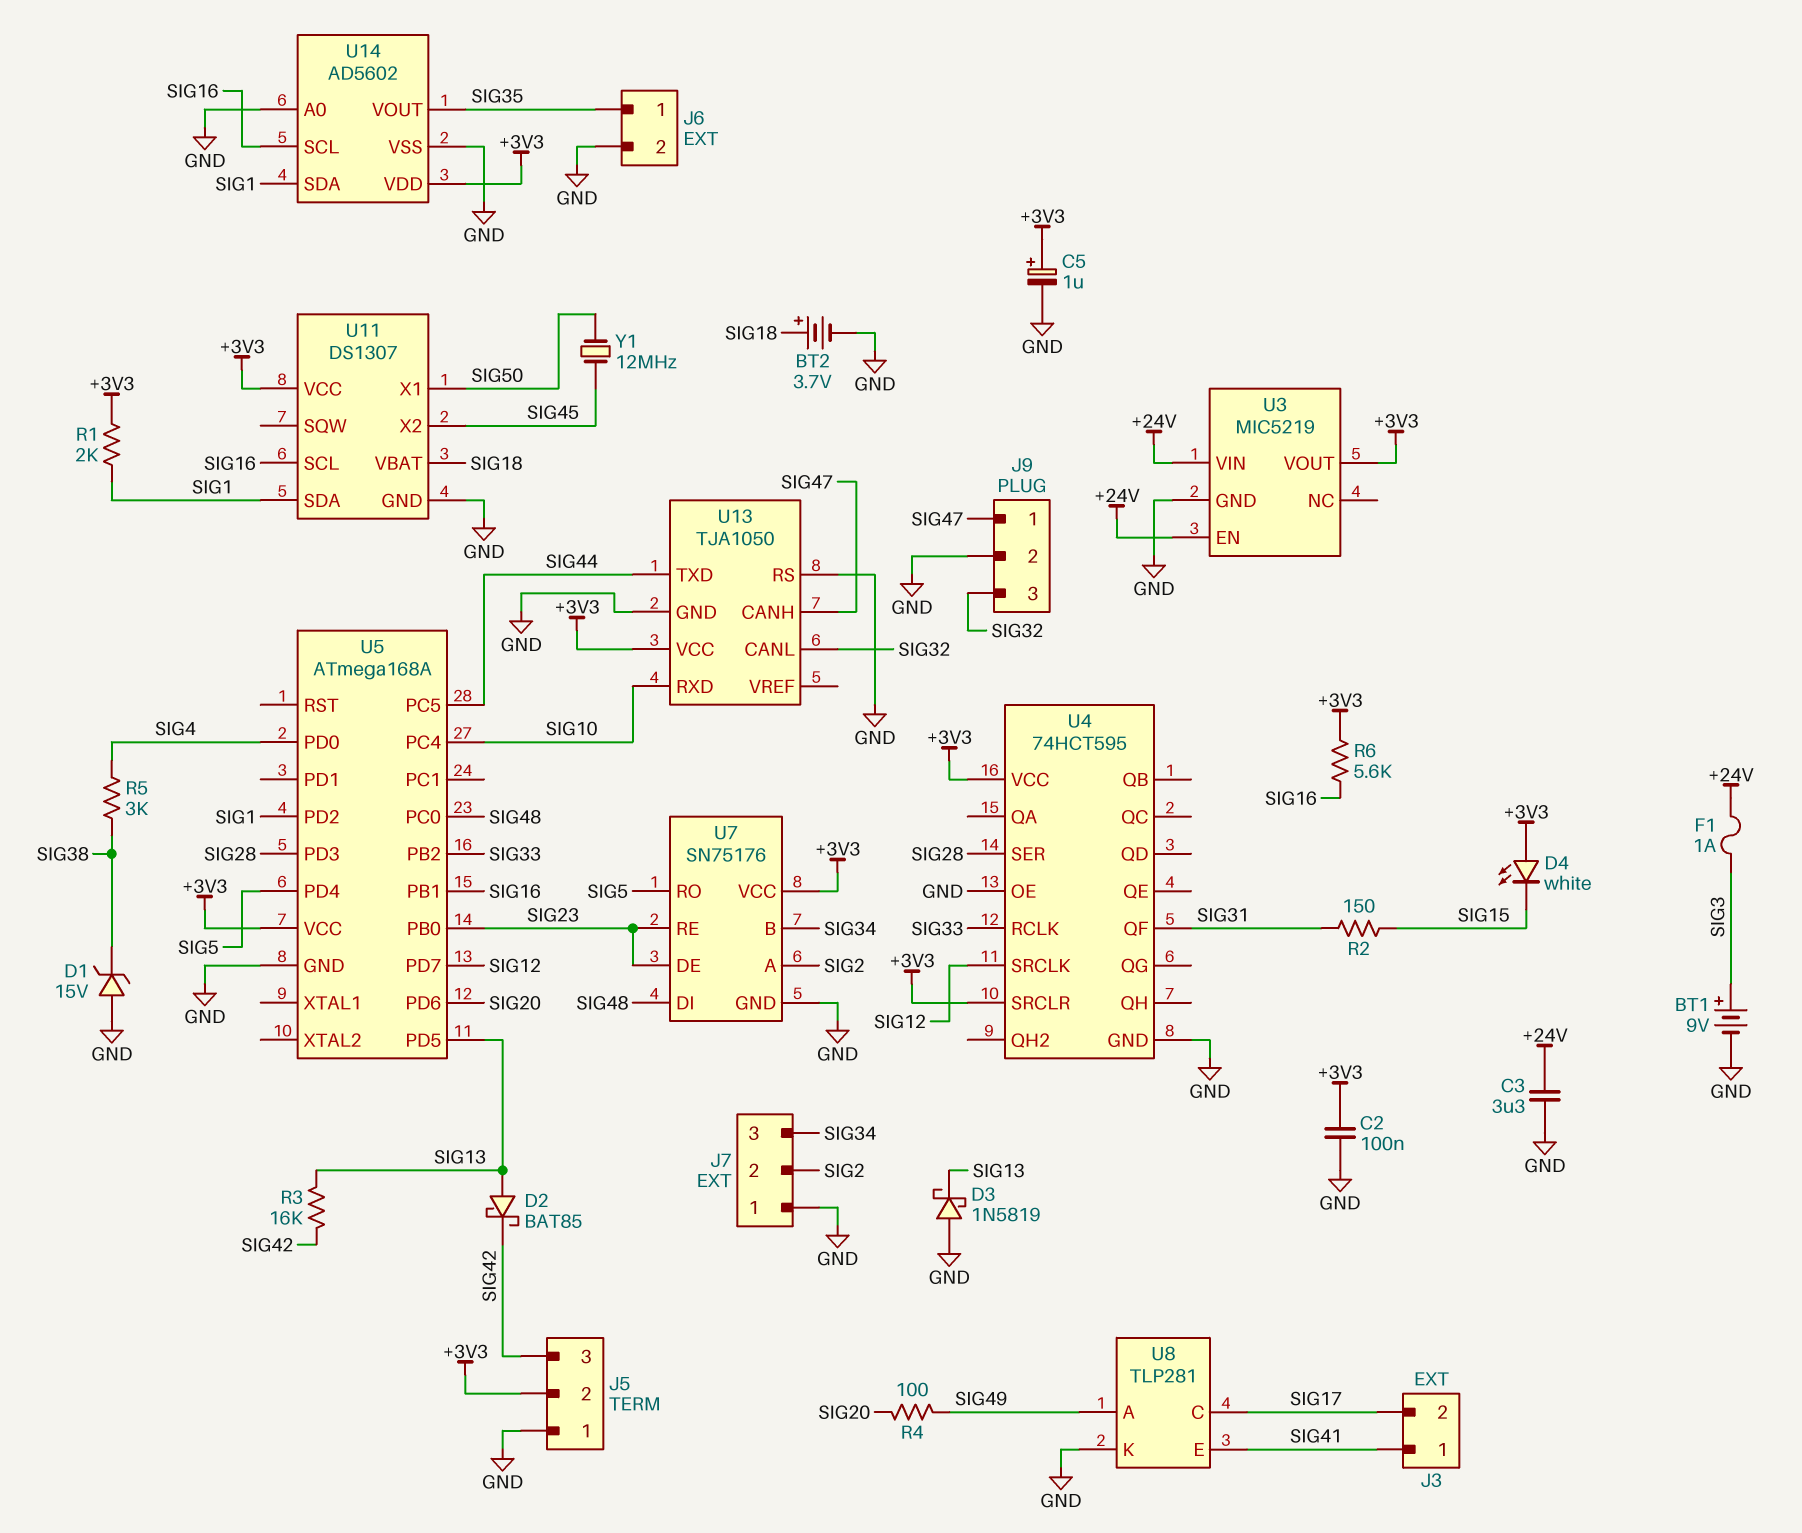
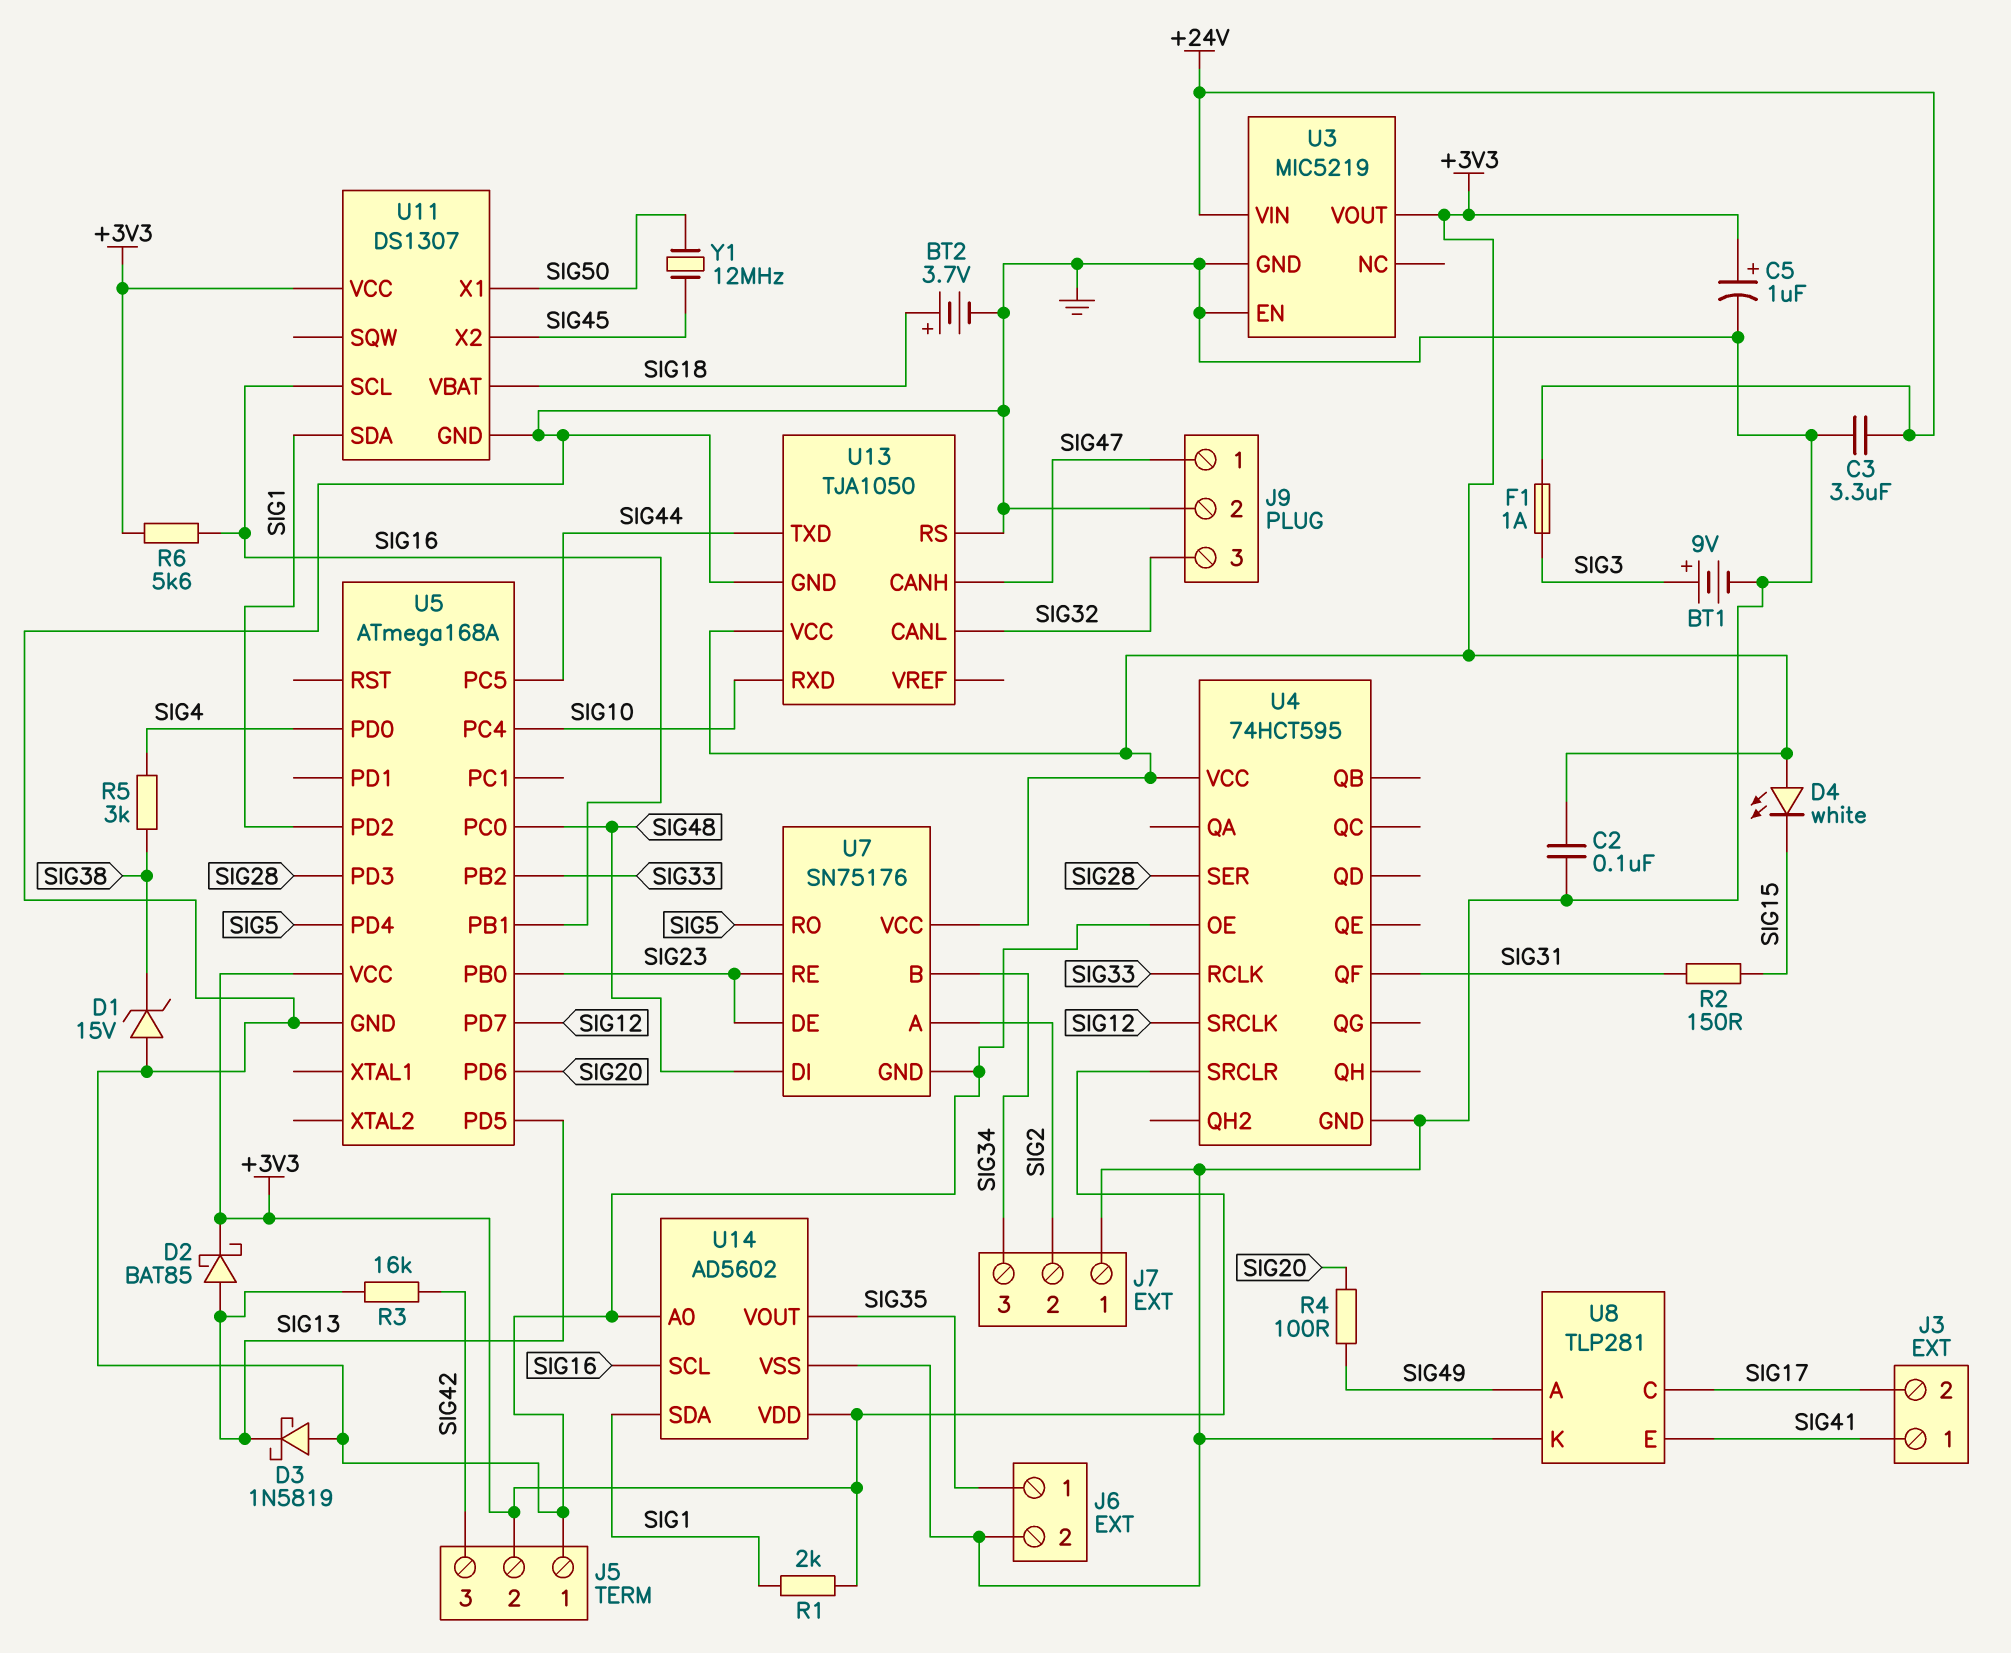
D2: schottky BAT85 (A SIG13, K SIG42) -> schottky BAT85 (A SIG13, K +3V3)
U3 pin EN: +24V -> GND

